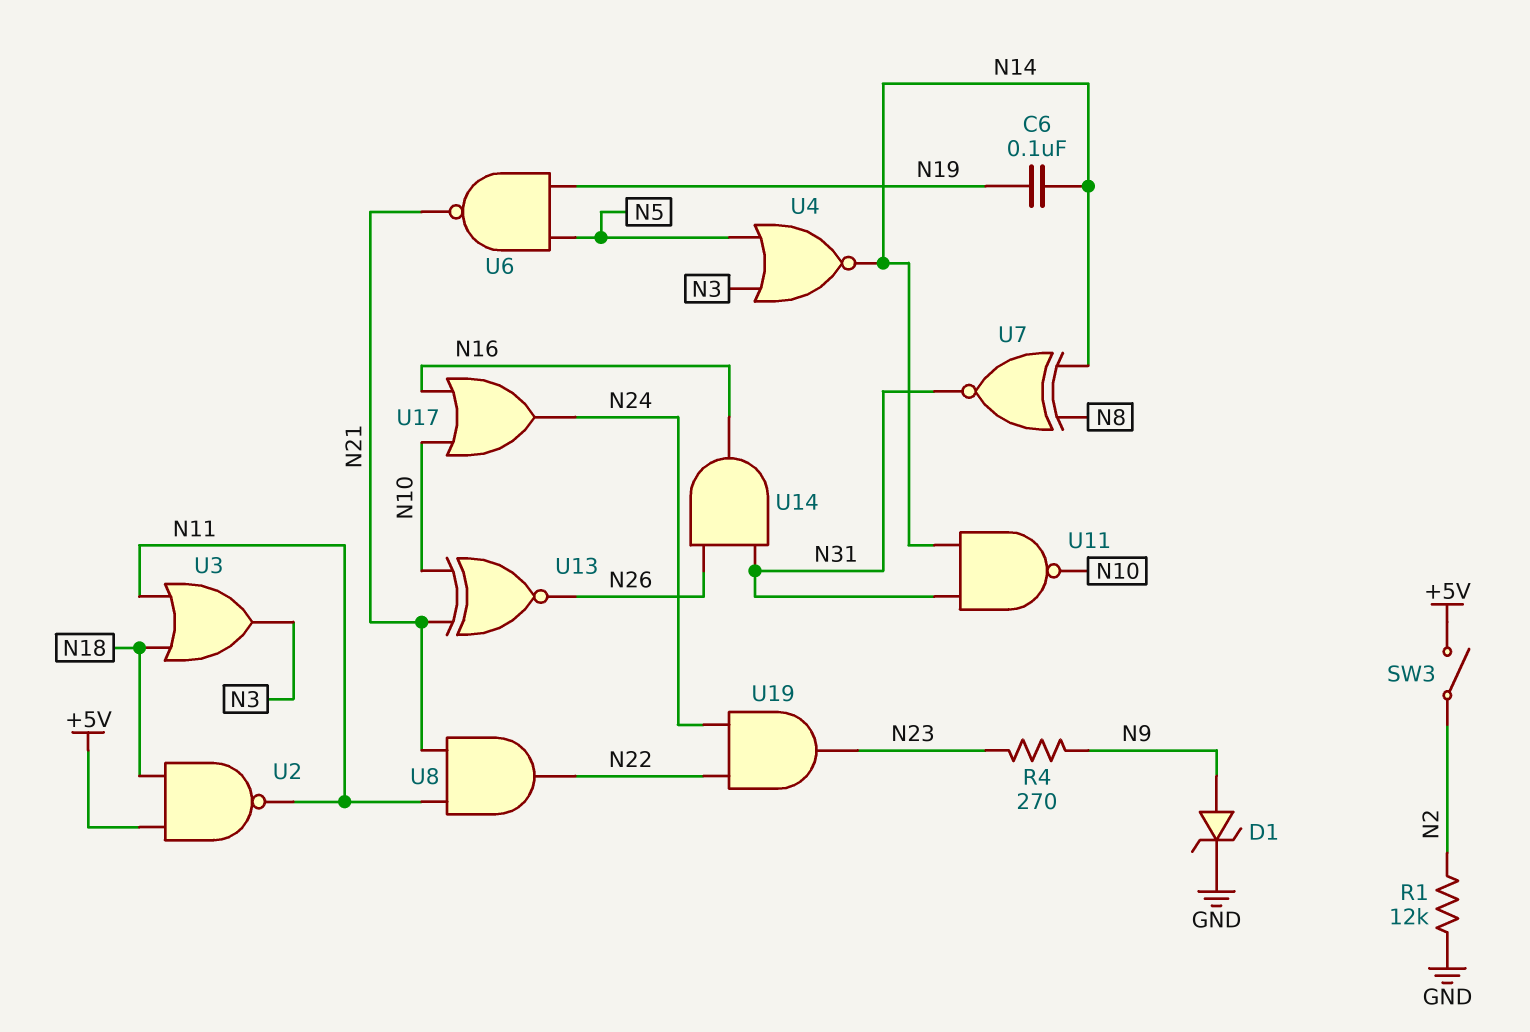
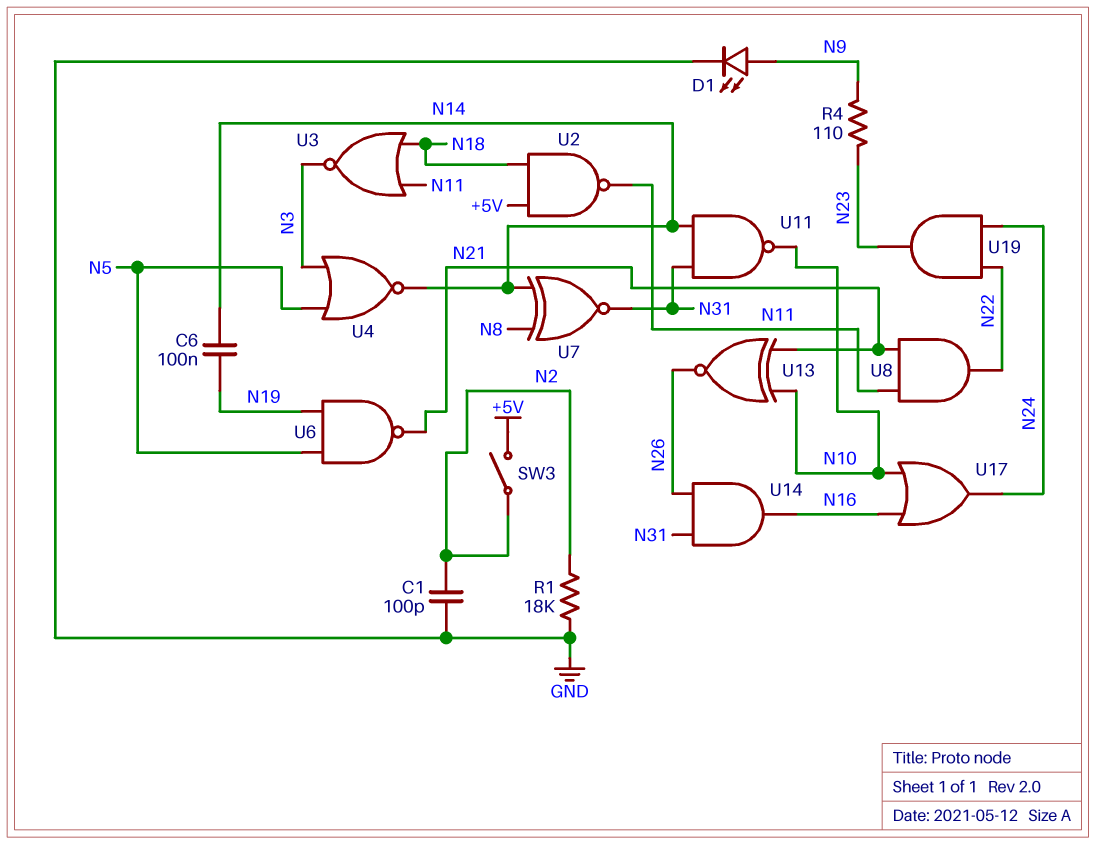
C1: none -> 100pF (GND, N2)
D1: zener (A N9, K GND) -> LED (A N9, K GND)
R1: 12k (GND, N2) -> 18k (GND, N2)
R4: 270 (N9, N23) -> 110 (N9, N23)
U3: OR (in N11, in N18, out N3) -> NOR (in N11, in N18, out N3)

